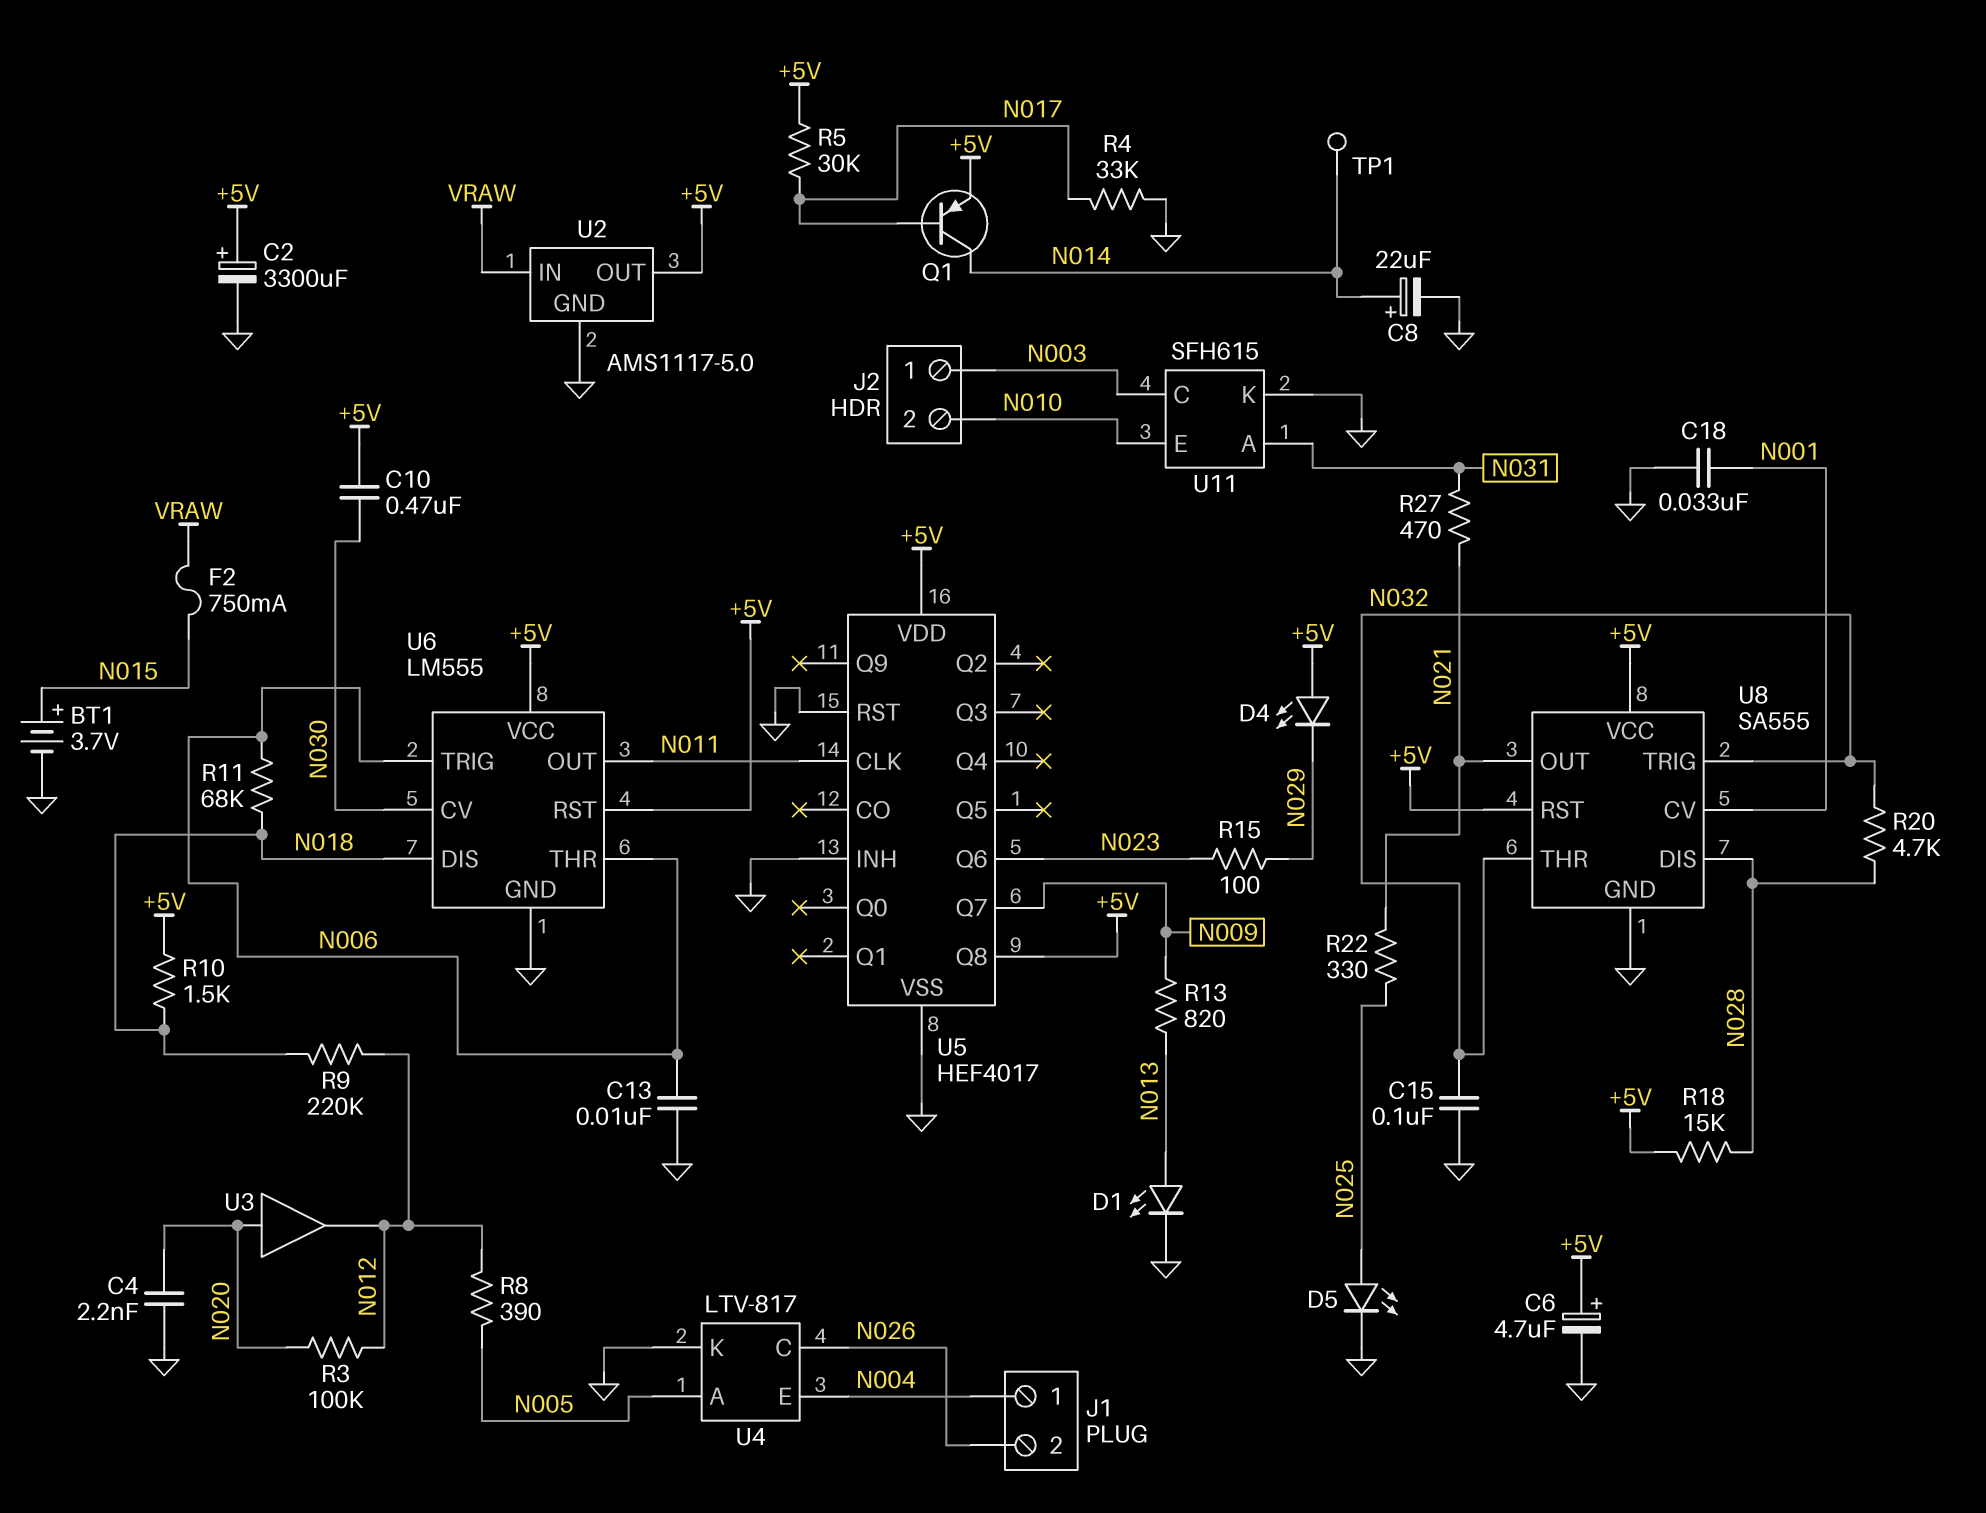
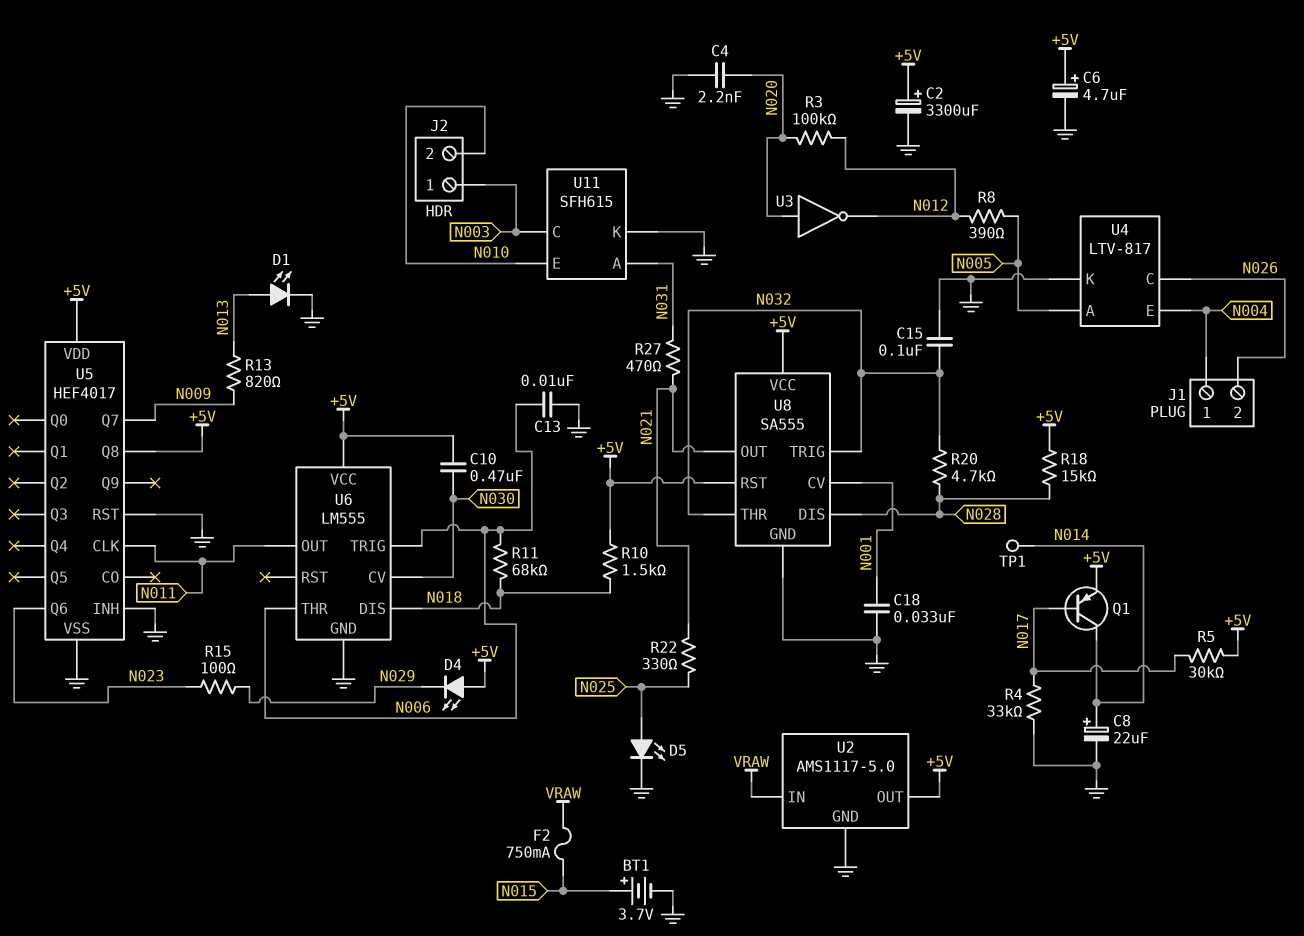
R9: 220k (N012, N018) -> none
U3: buffer (in N020, out N012) -> NOT (in N020, out N012)
U6 pin RST: +5V -> none

